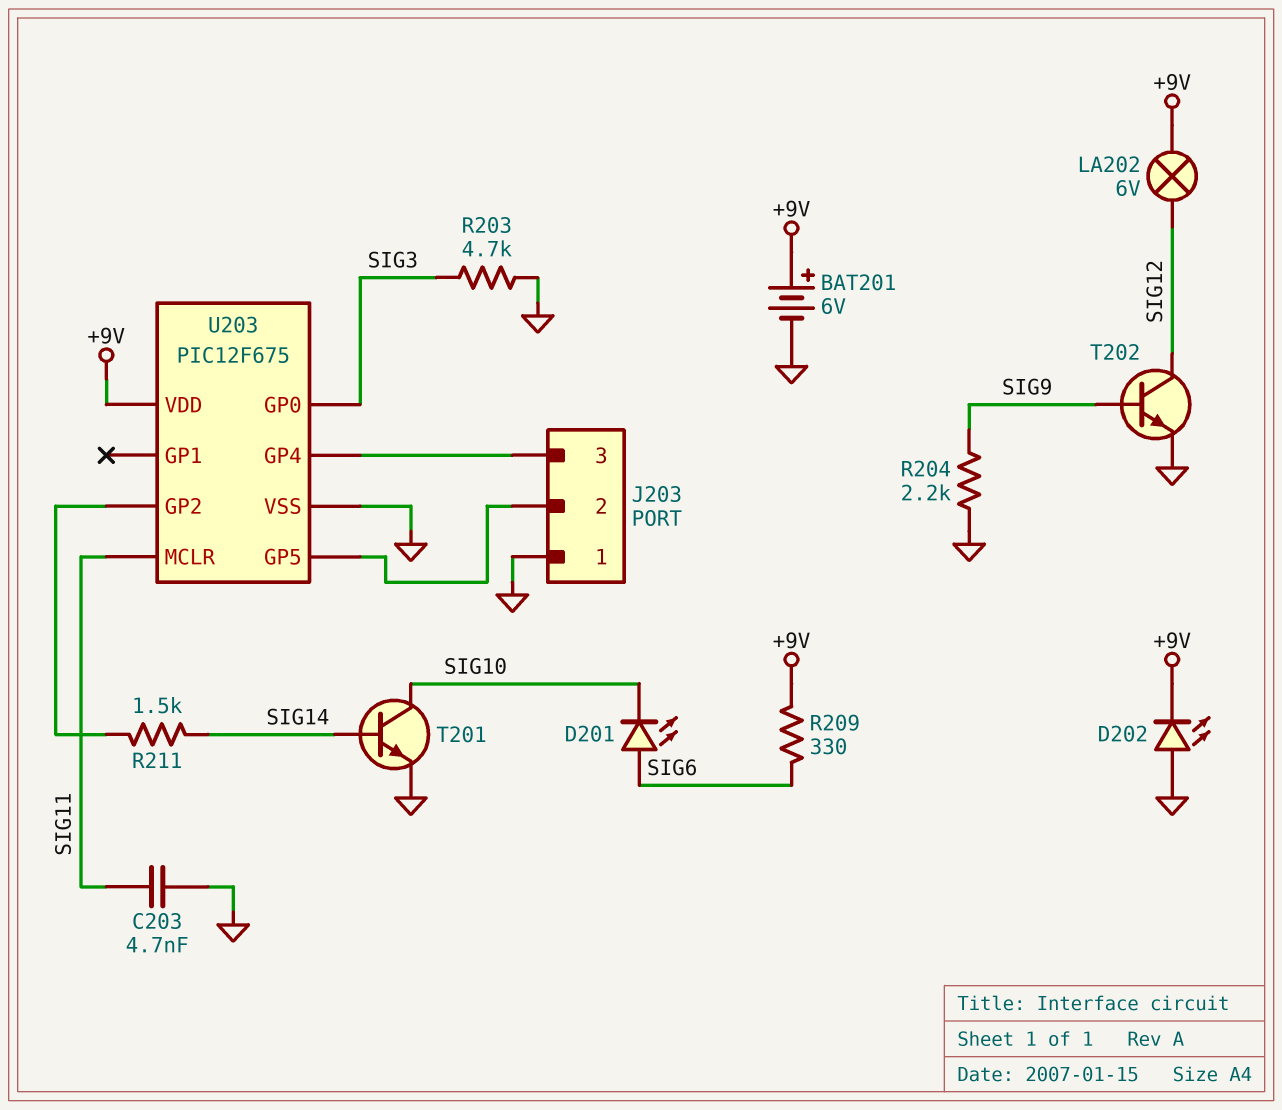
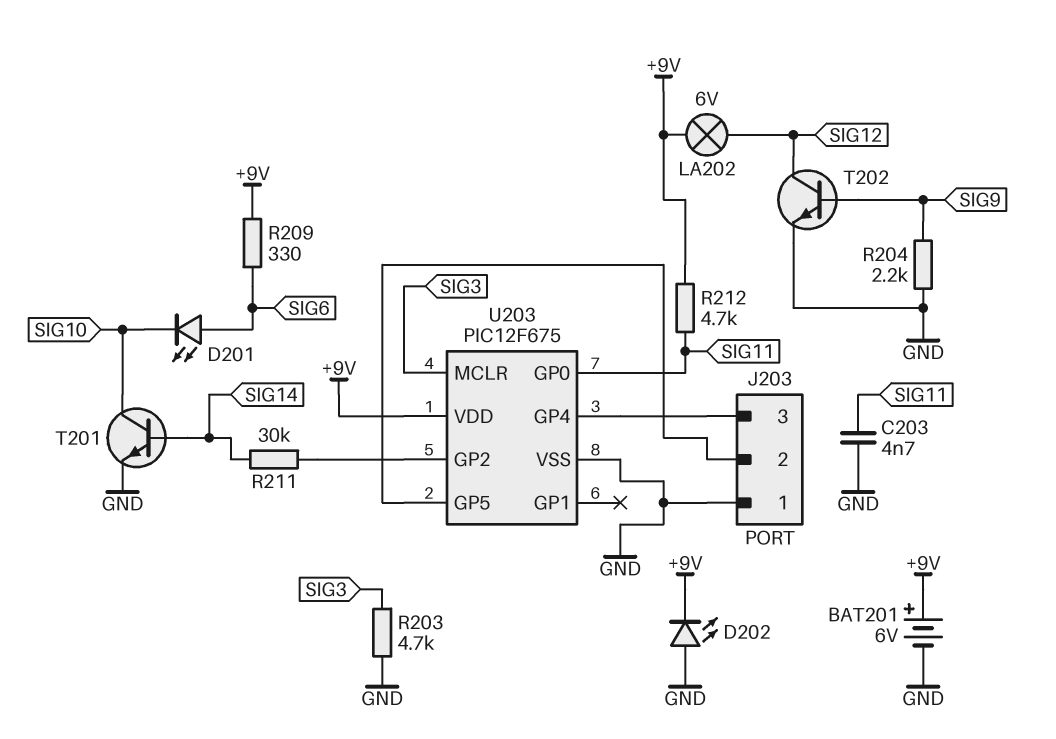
R211: 1.5k (SIG14, U203/GP2) -> 30k (SIG14, U203/GP2)
R212: none -> 4.7k (+9V, SIG11)
U203 pin GP0: SIG3 -> SIG11
U203 pin MCLR: SIG11 -> SIG3

